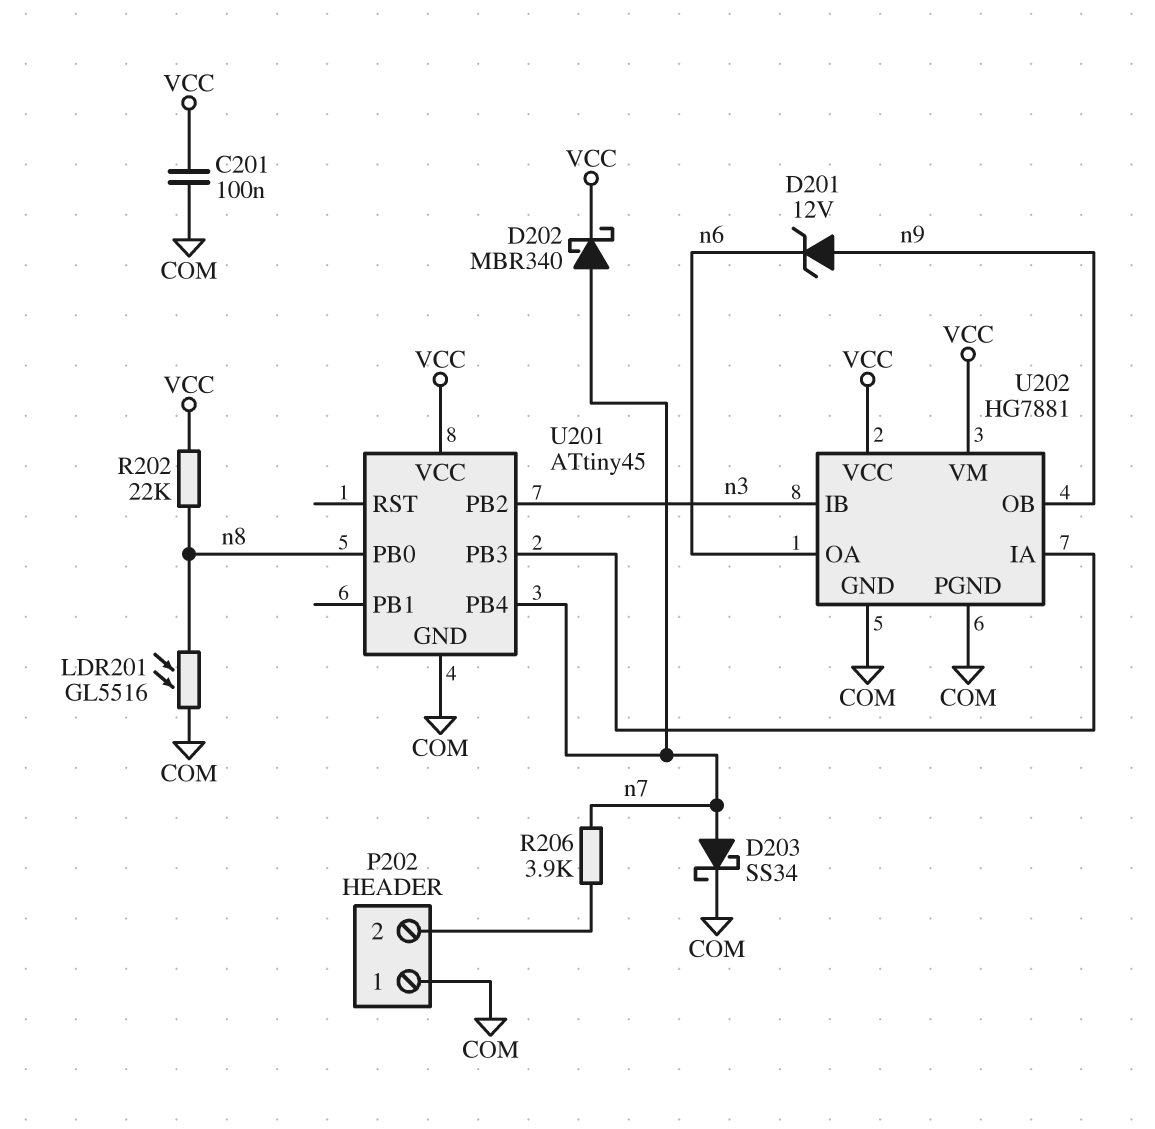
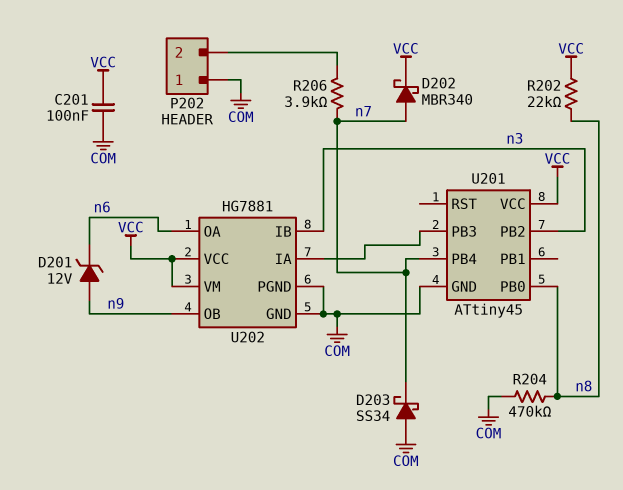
D203: schottky SS34 (A n7, K COM) -> schottky SS34 (A COM, K n7)
LDR201: GL5516 (COM, n8) -> none
R204: none -> 470k (COM, n8)

